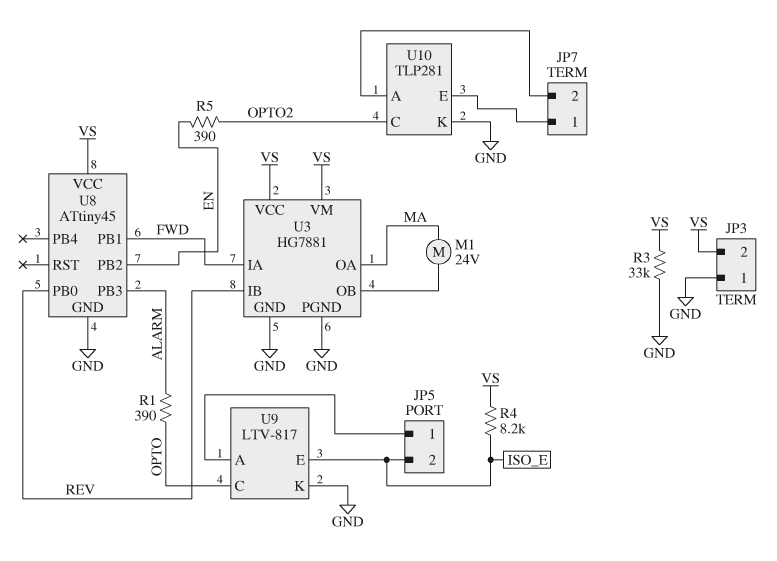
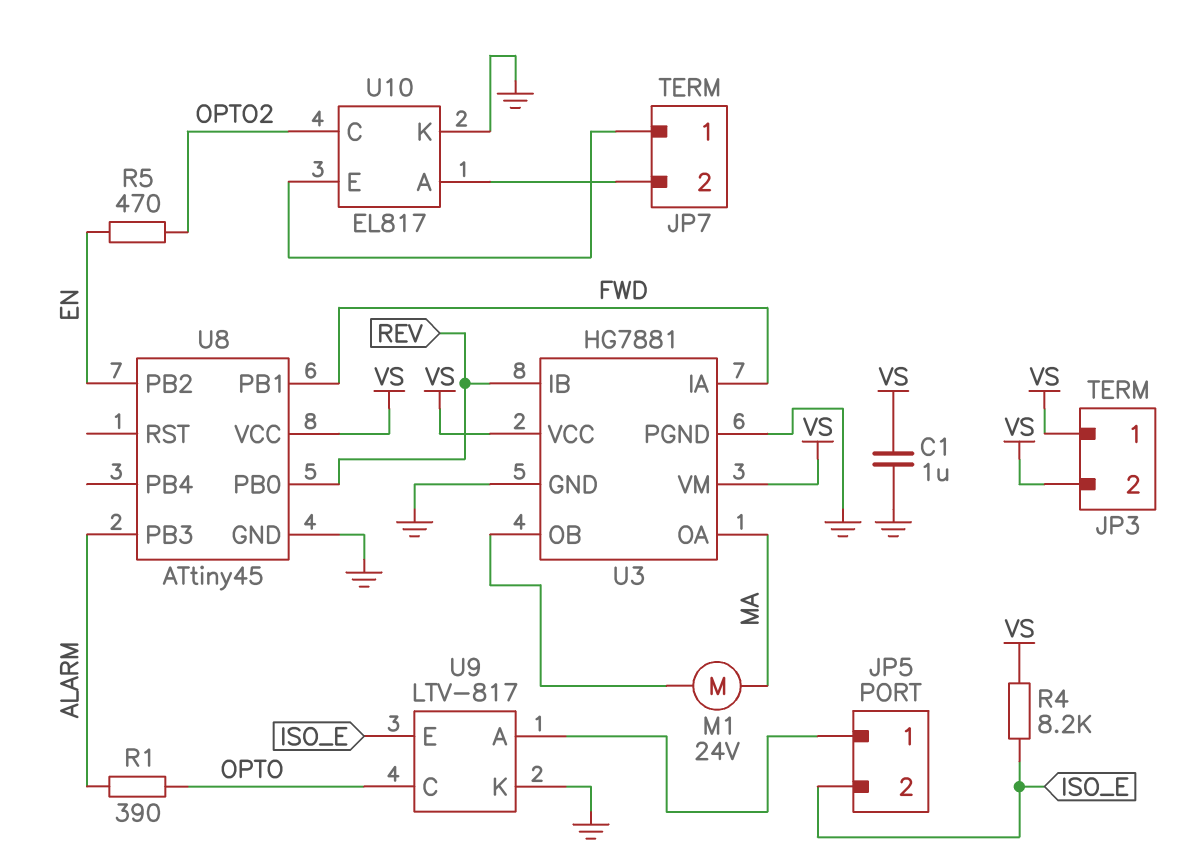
C1: none -> 1uF (GND, VS)
JP3 pin 1: GND -> VS
R3: 33k (GND, VS) -> none
R5: 390 (EN, OPTO2) -> 470 (EN, OPTO2)
U10: TLP281 -> EL817

